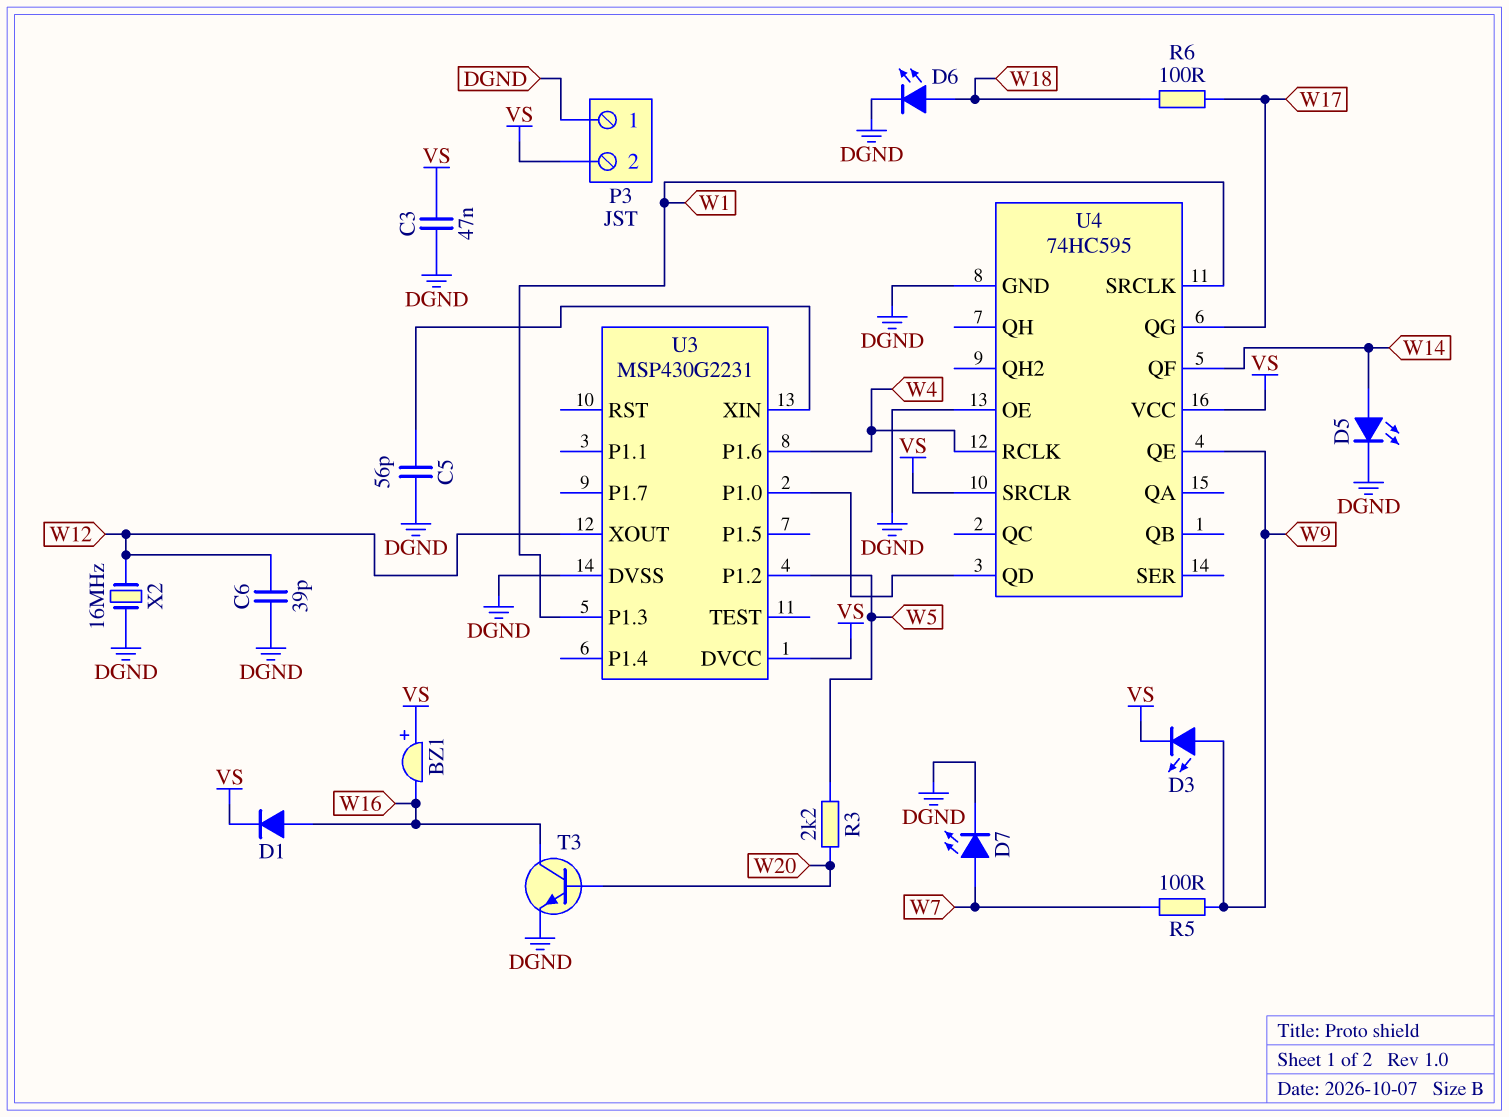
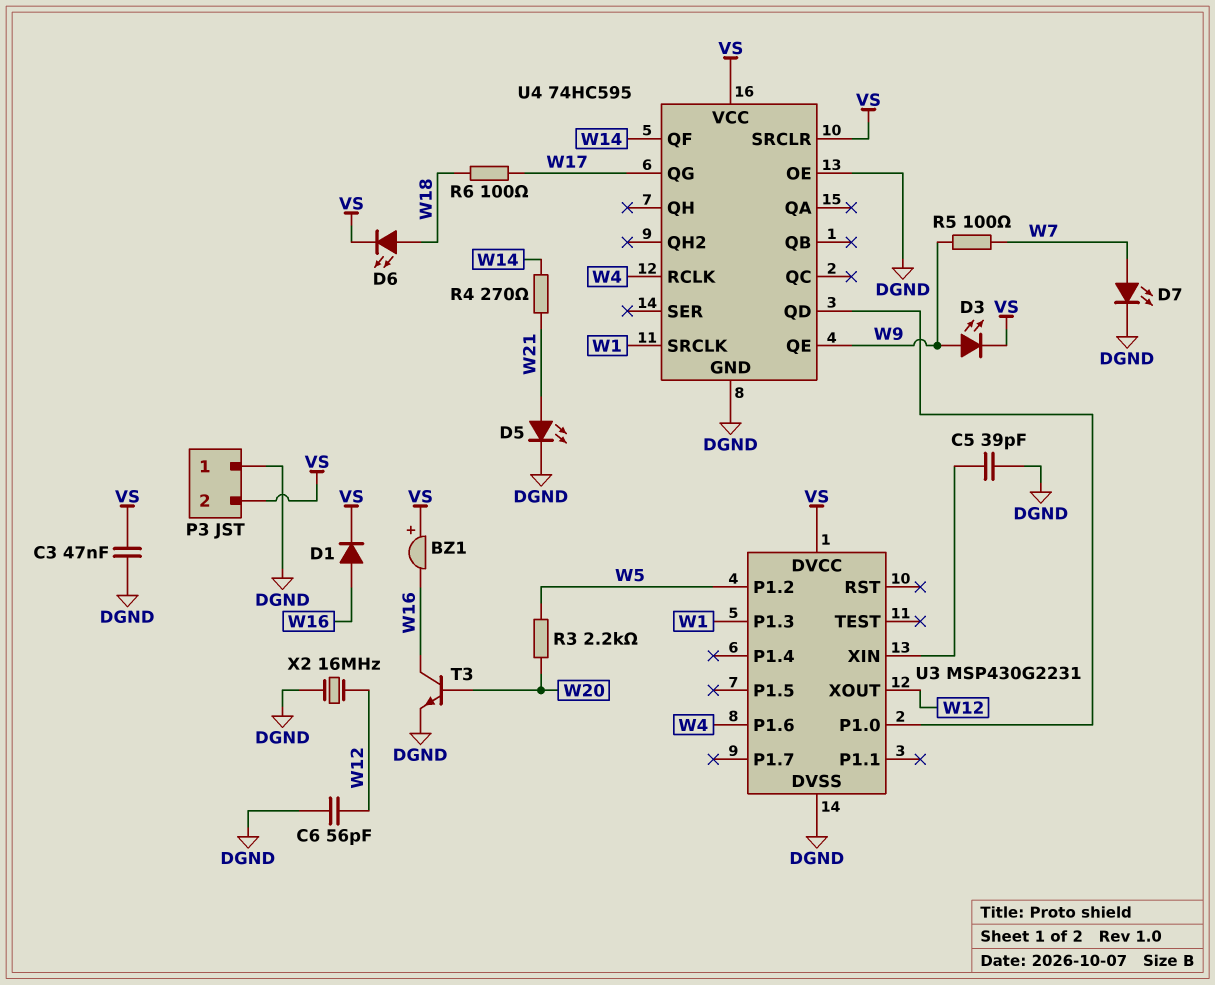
C5: 56pF (DGND, U3/XIN) -> 39pF (DGND, U3/XIN)
C6: 39pF (DGND, W12) -> 56pF (DGND, W12)
D5: LED (A W14, K DGND) -> LED (A W21, K DGND)
D6: LED (A W18, K DGND) -> LED (A W18, K VS)
R4: none -> 270 (W14, W21)

